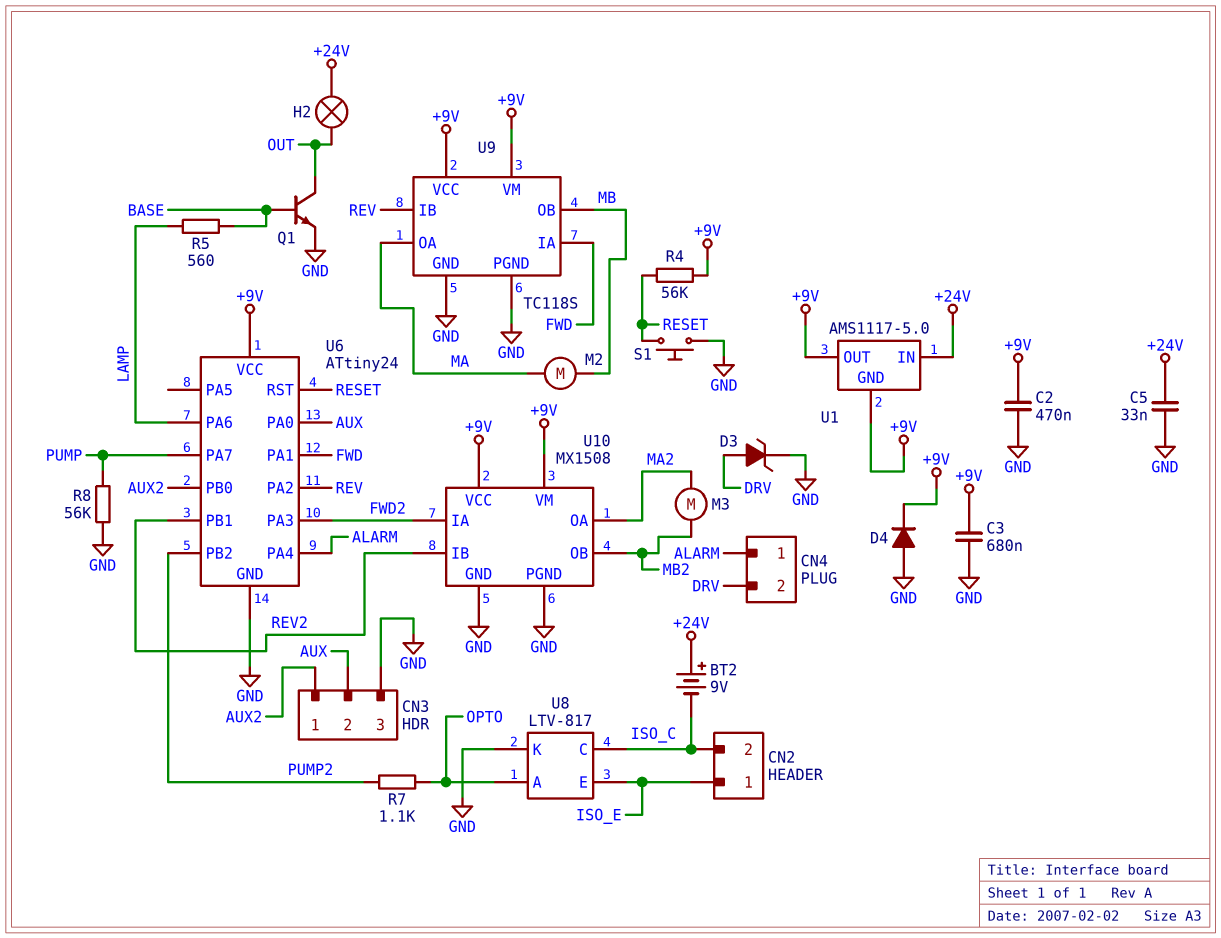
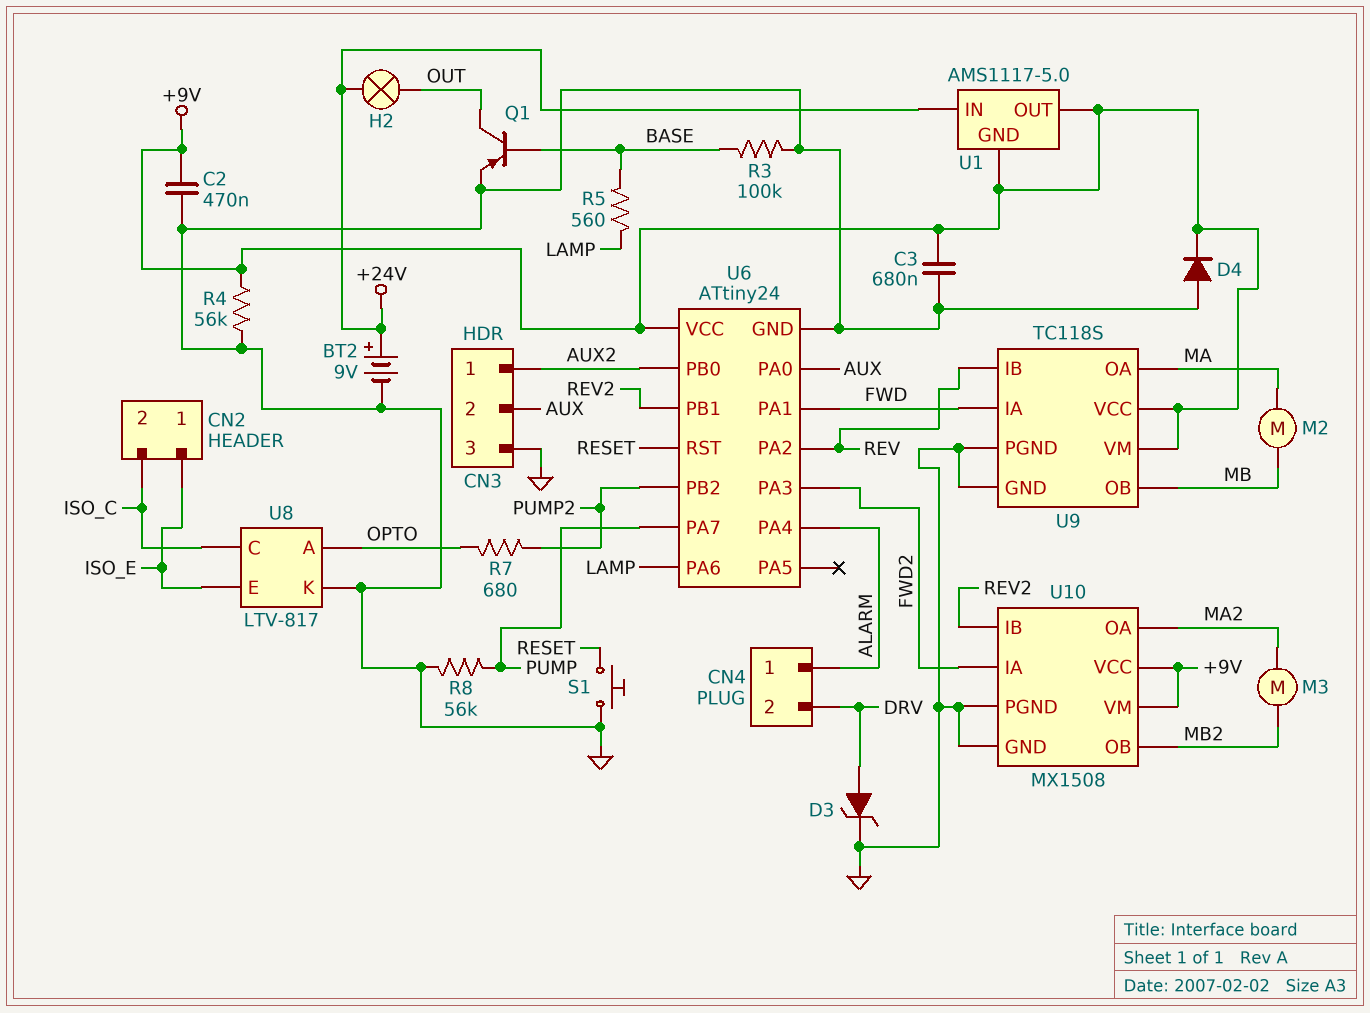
BT2: 9V (plus +24V, minus ISO_C) -> 9V (plus +24V, minus GND)
C5: 33nF (+24V, GND) -> none
Q1: NPN (B BASE, C OUT, E GND) -> PNP (B BASE, C OUT, E GND)
R3: none -> 100k (BASE, GND)
R4: 56k (+9V, RESET) -> 56k (+9V, GND)
R7: 1.1k (OPTO, PUMP2) -> 680 (OPTO, PUMP2)

